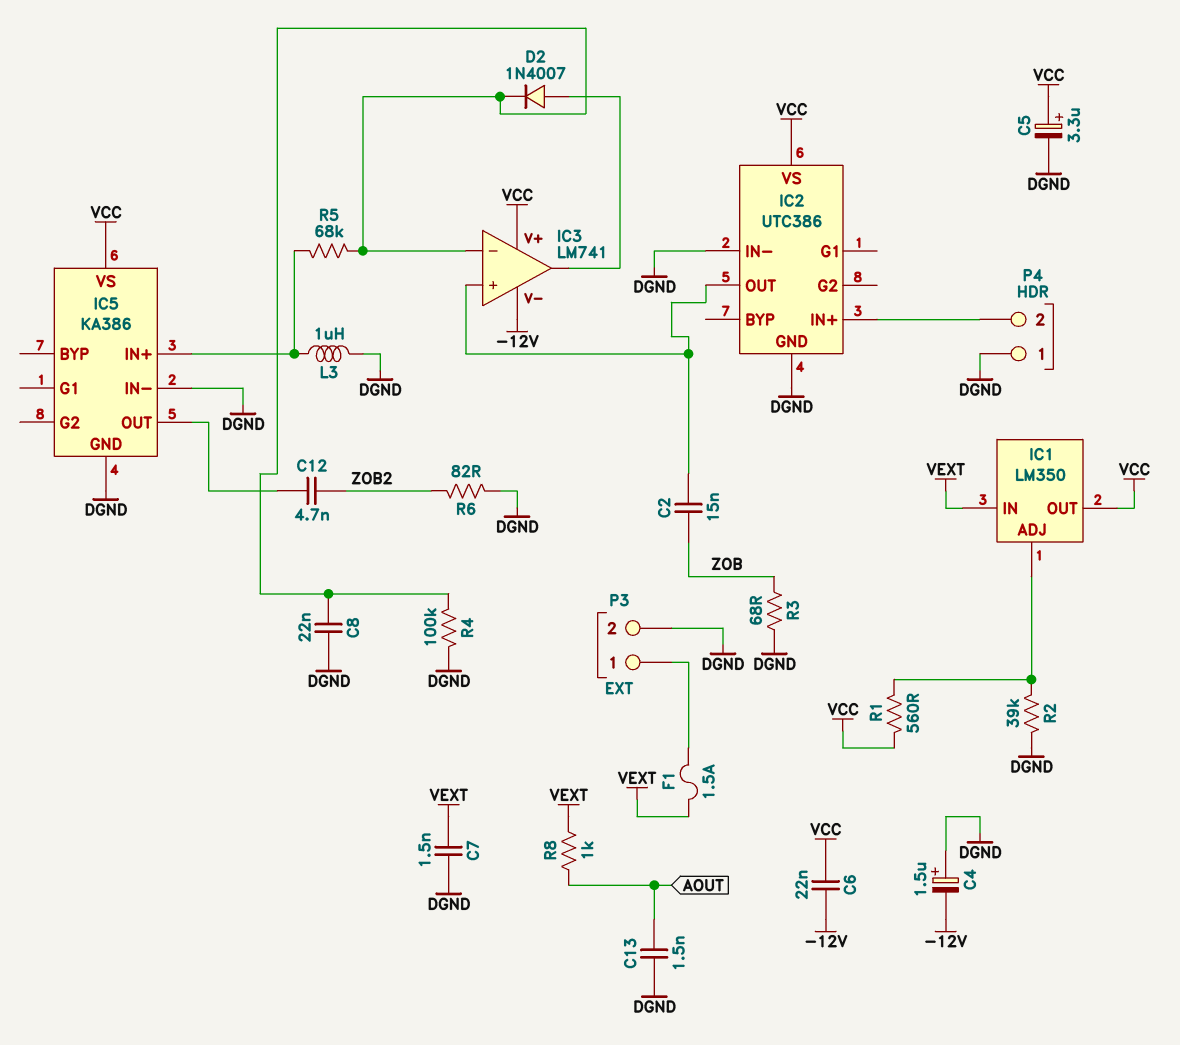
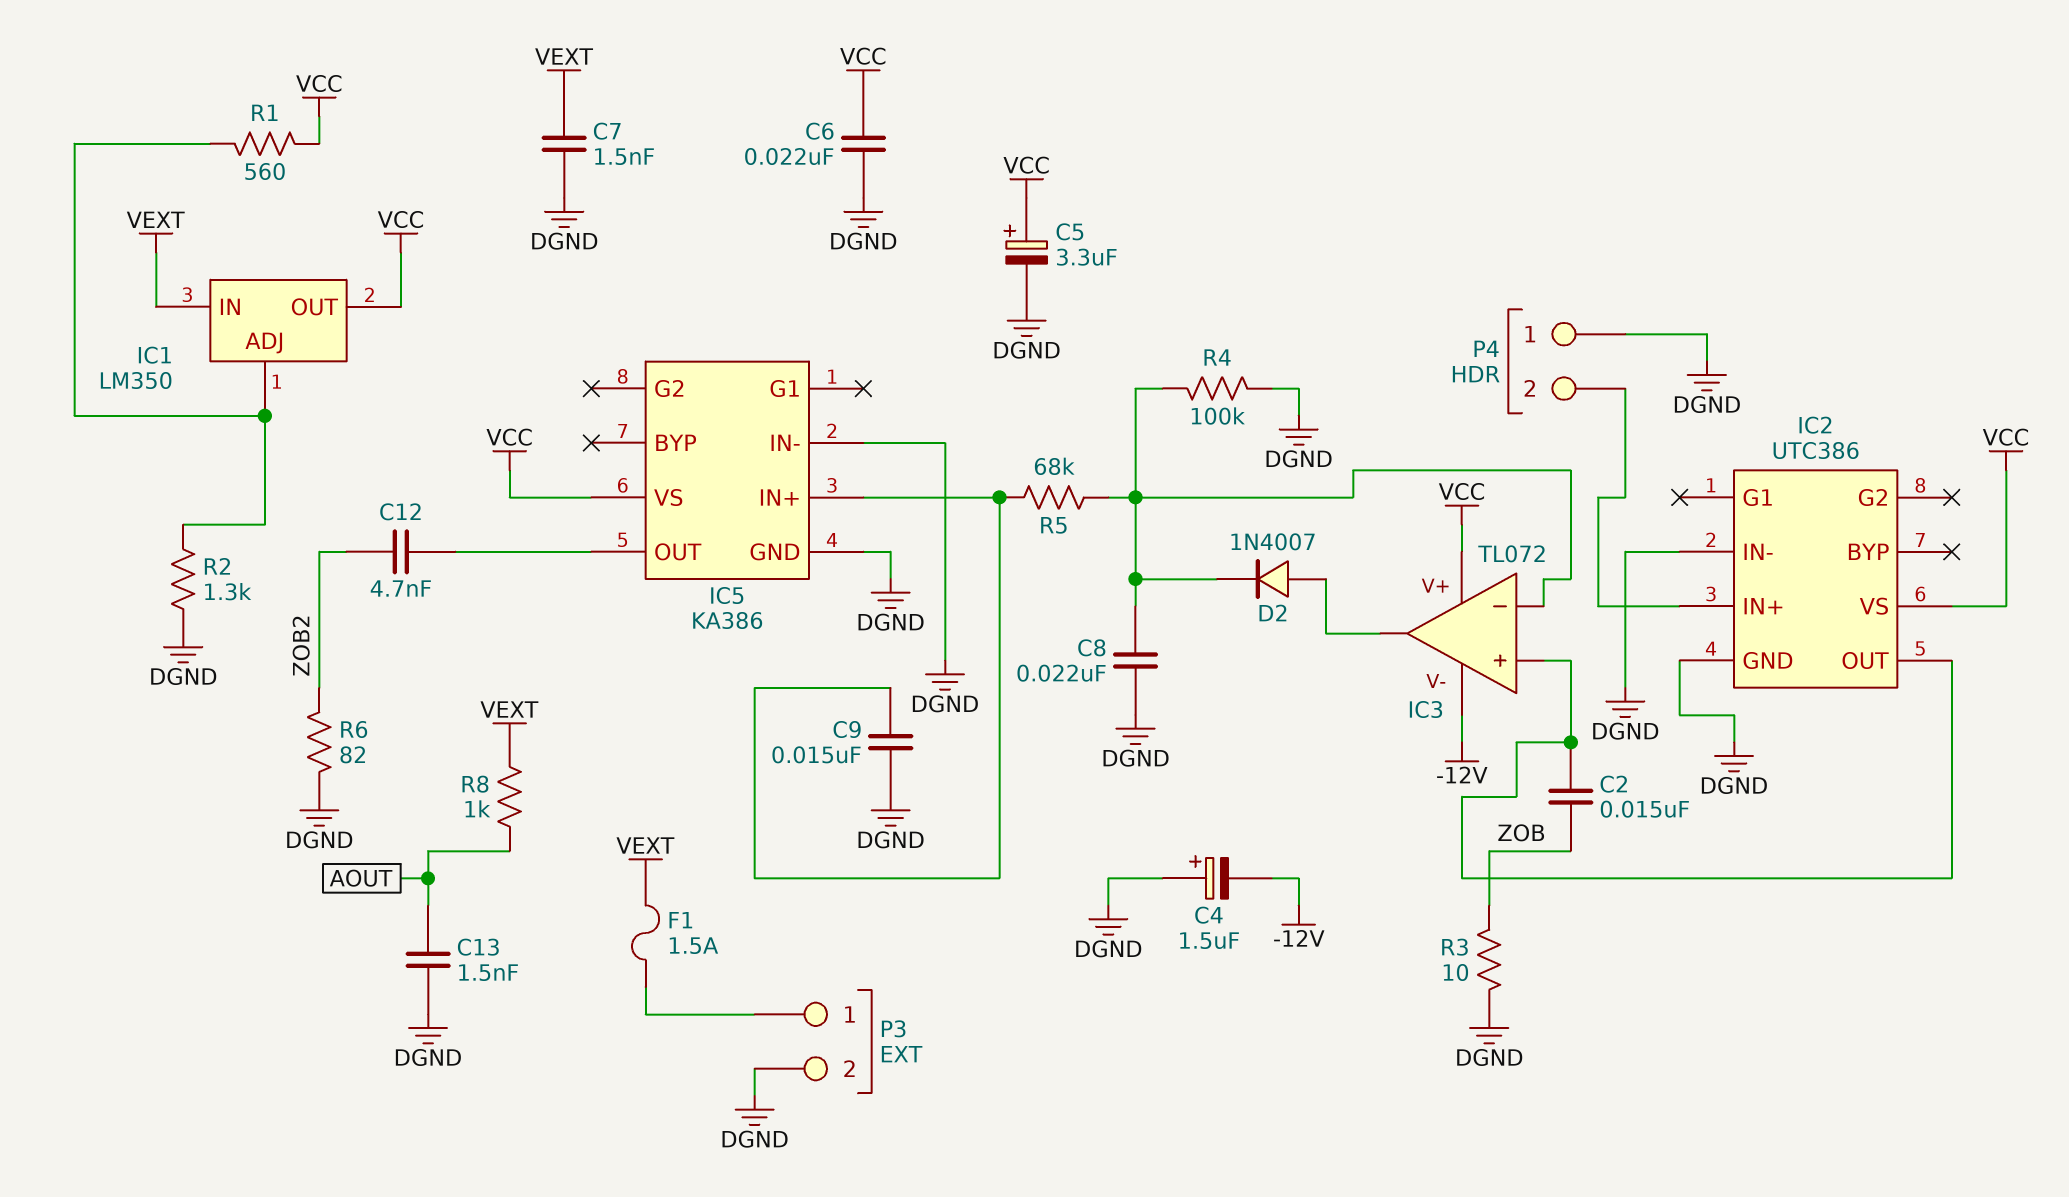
C6: 22nF (-12V, VCC) -> 22nF (DGND, VCC)
C9: none -> 15nF (DGND, IC5/IN+)
IC3: LM741 -> TL072
L3: 1uH (DGND, IC5/IN+) -> none
R2: 39k (DGND, IC1/ADJ) -> 1.3k (DGND, IC1/ADJ)
R3: 68 (DGND, ZOB) -> 10 (DGND, ZOB)

